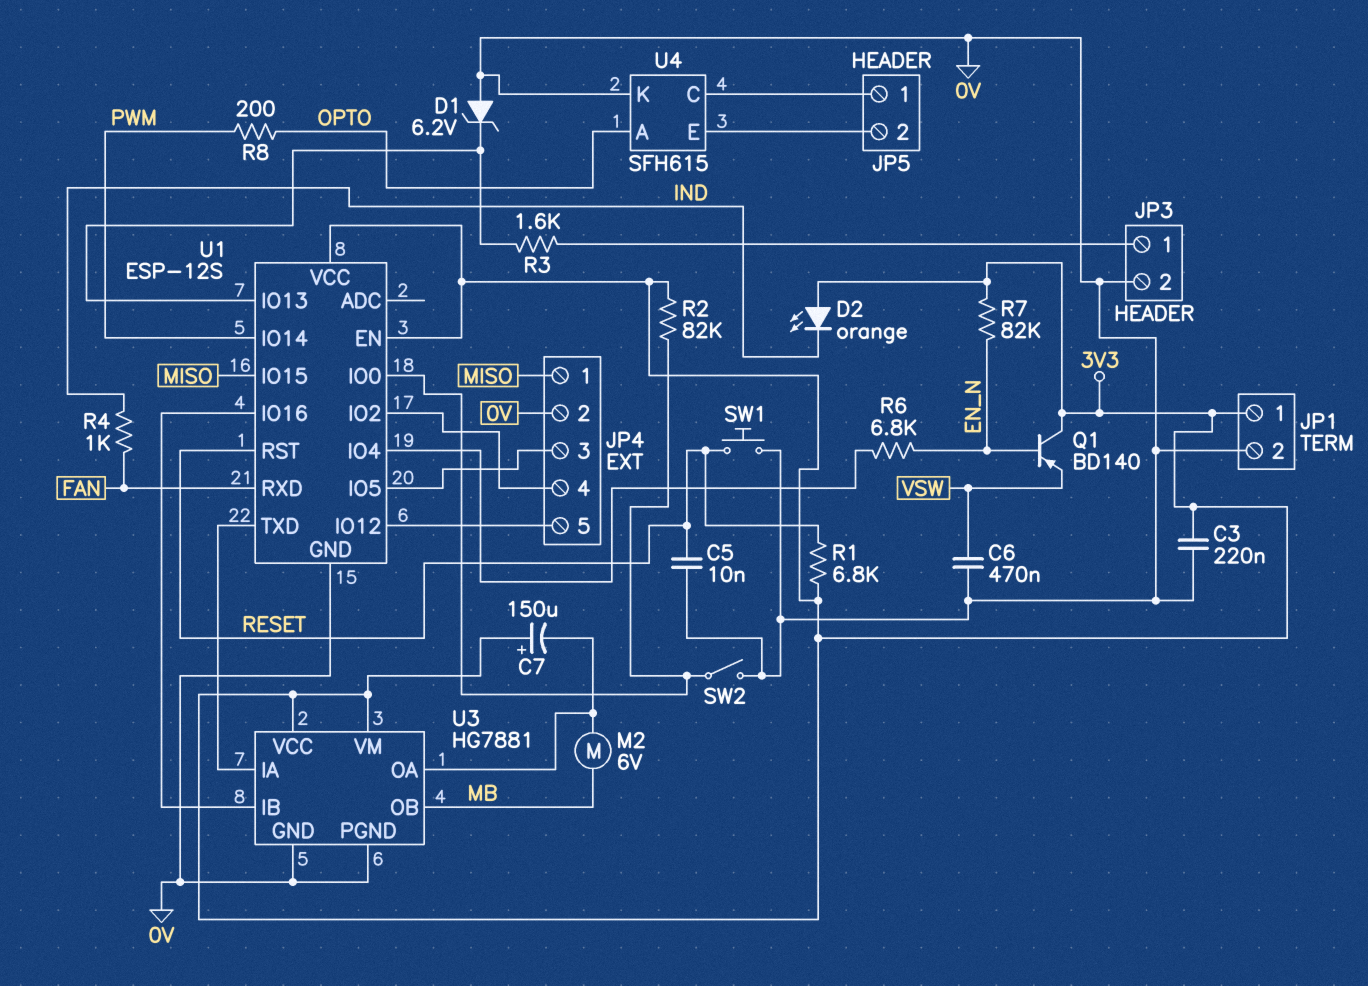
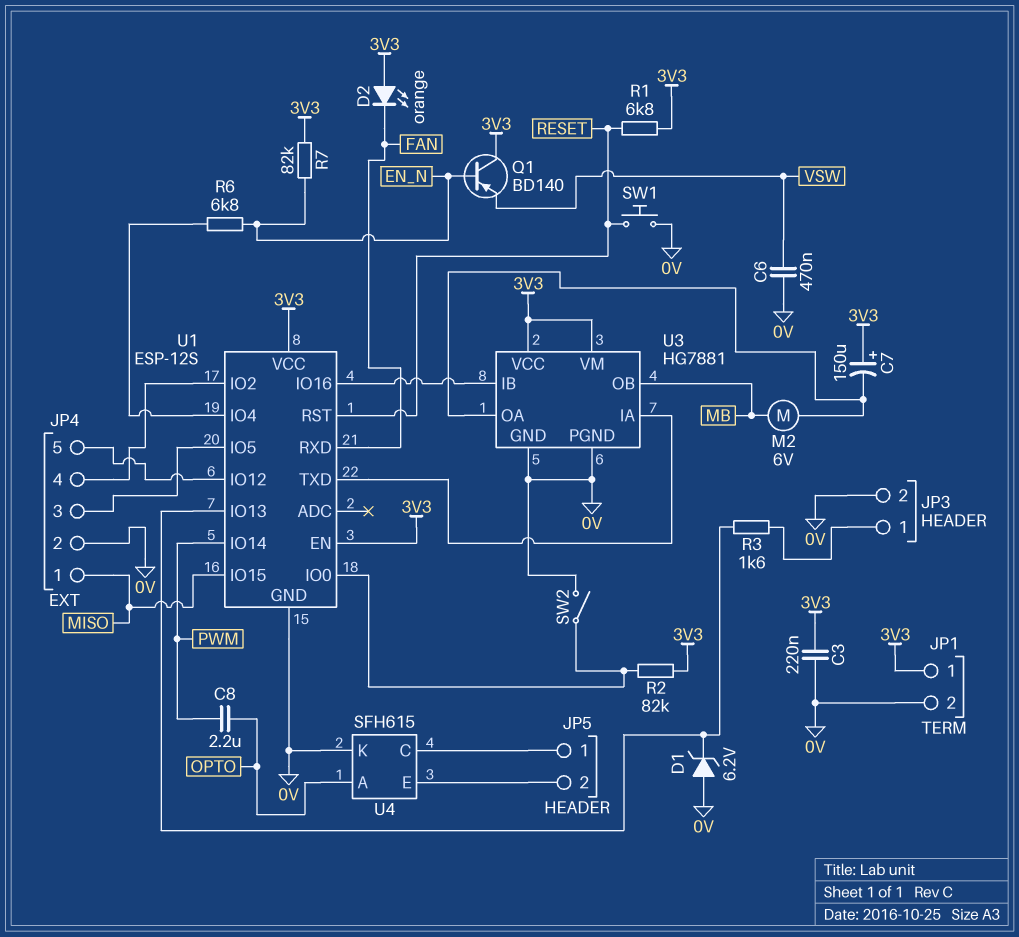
C5: 10nF (0V, RESET) -> none
C8: none -> 2.2uF (OPTO, PWM)
D2: LED orange (A 3V3, K IND) -> LED orange (A 3V3, K FAN)
R4: 1k (FAN, IND) -> none
R8: 200 (OPTO, PWM) -> none

